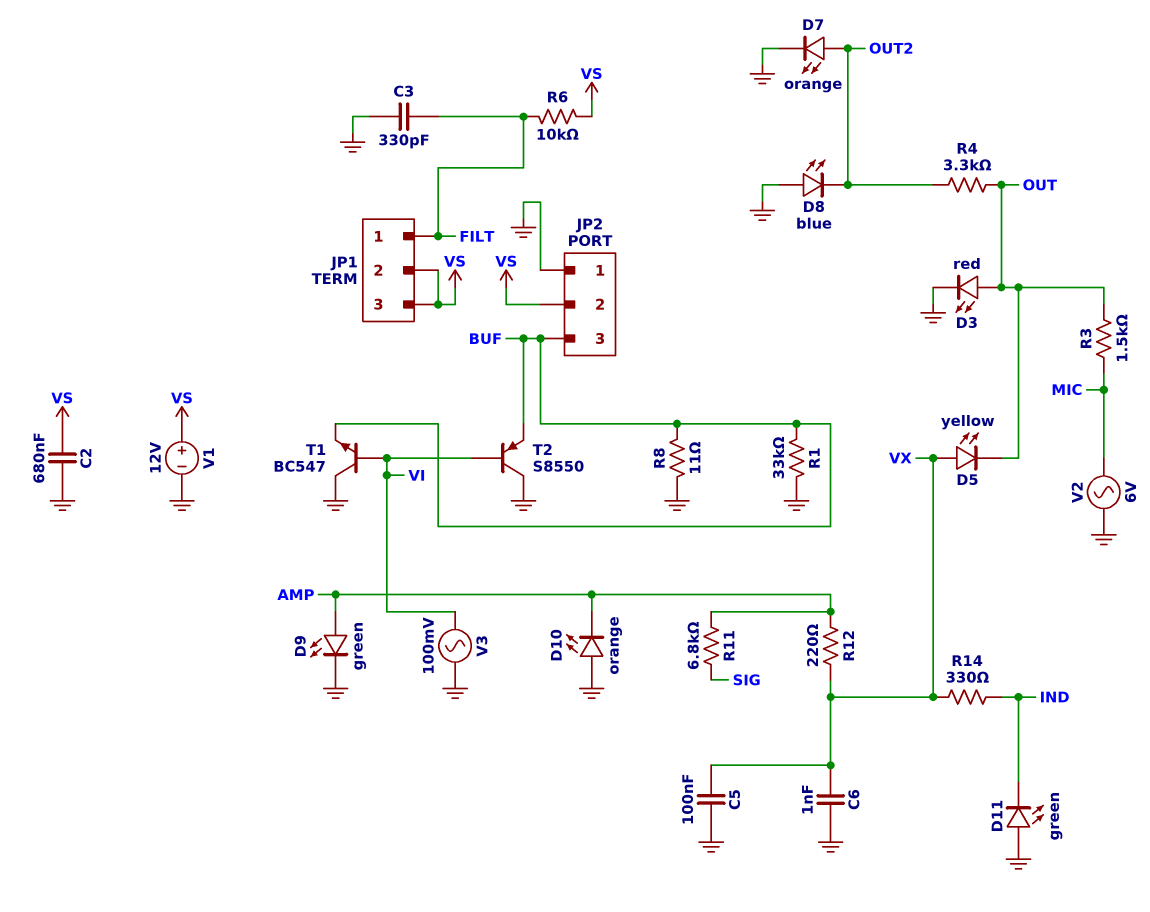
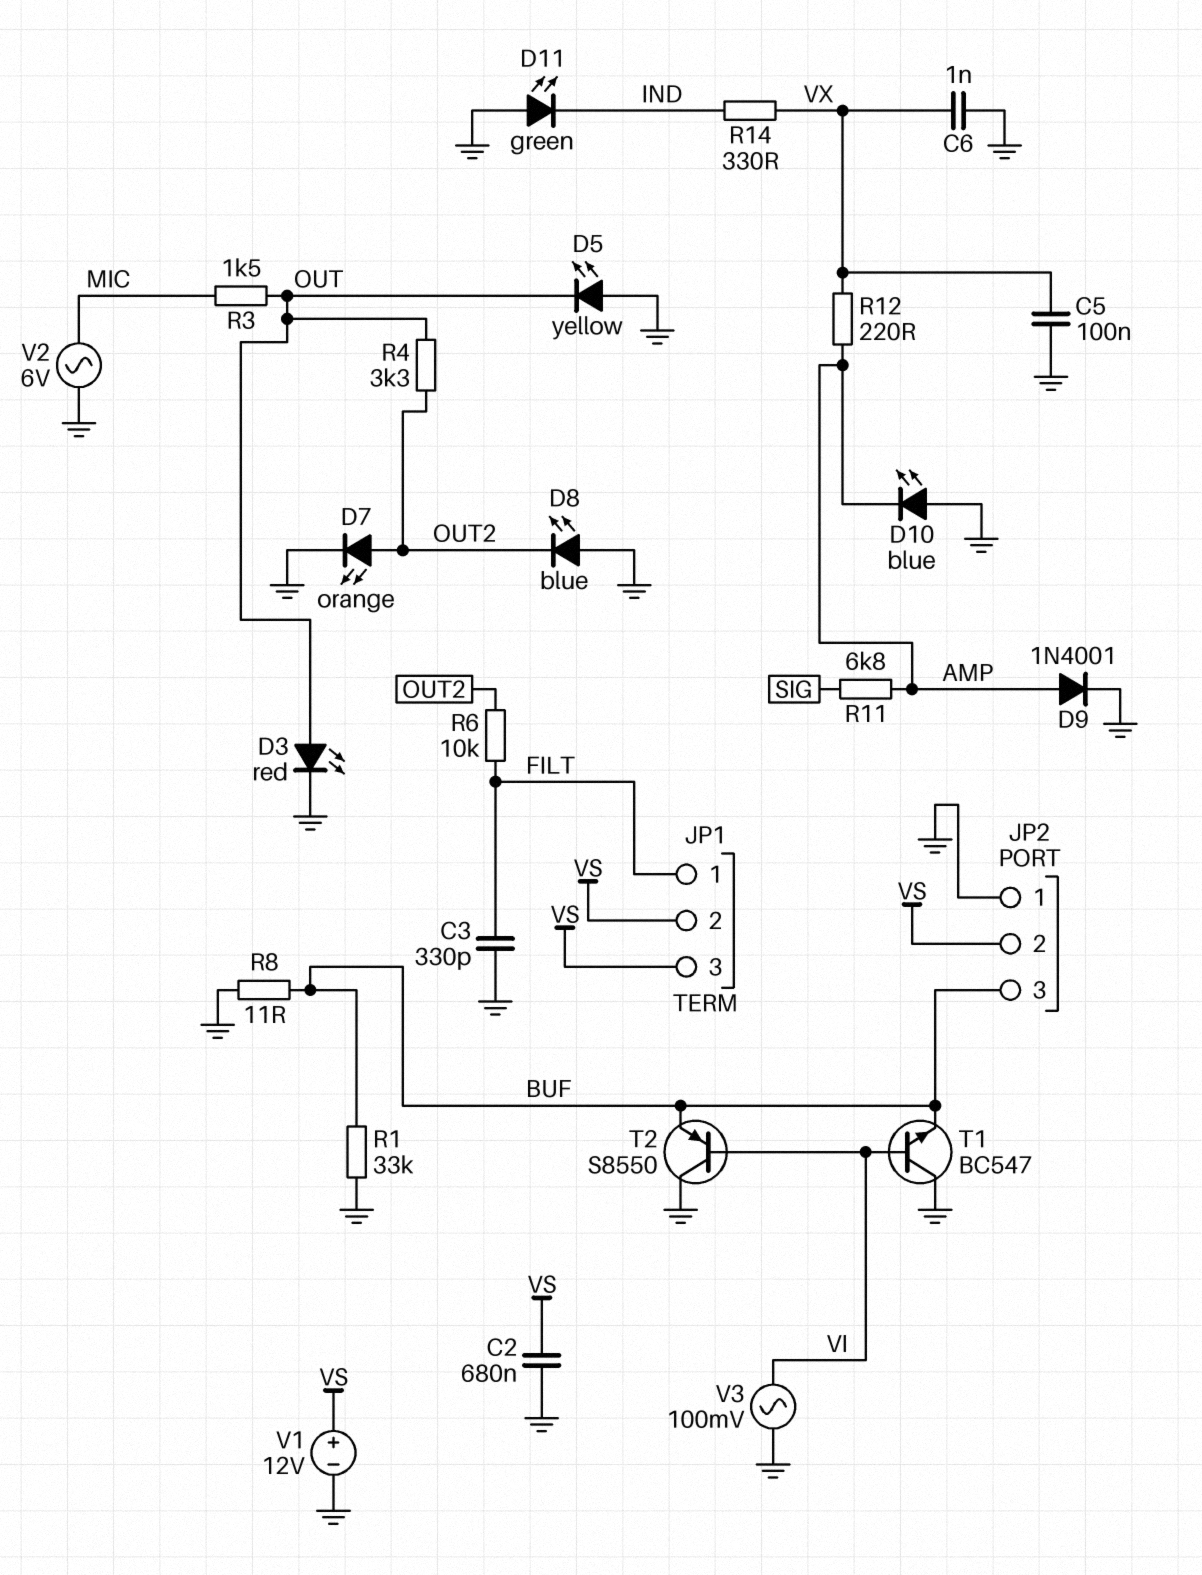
D5: LED yellow (A VX, K OUT) -> LED yellow (A GND, K OUT)
D9: LED green (A AMP, K GND) -> diode 1N4001 (A AMP, K GND)
D10: LED orange (A GND, K AMP) -> LED blue (A GND, K AMP)
R6: 10k (FILT, VS) -> 10k (FILT, OUT2)

